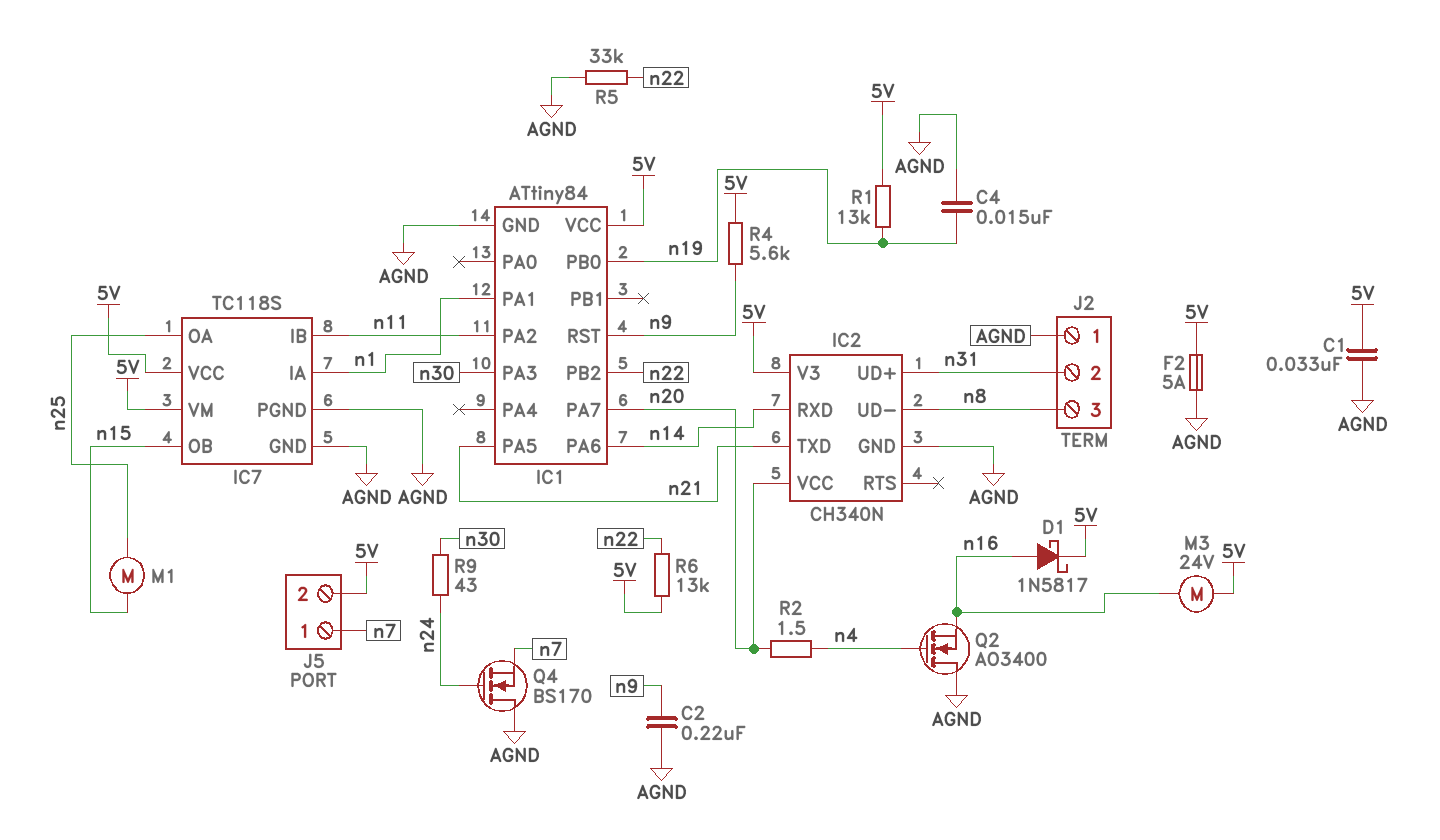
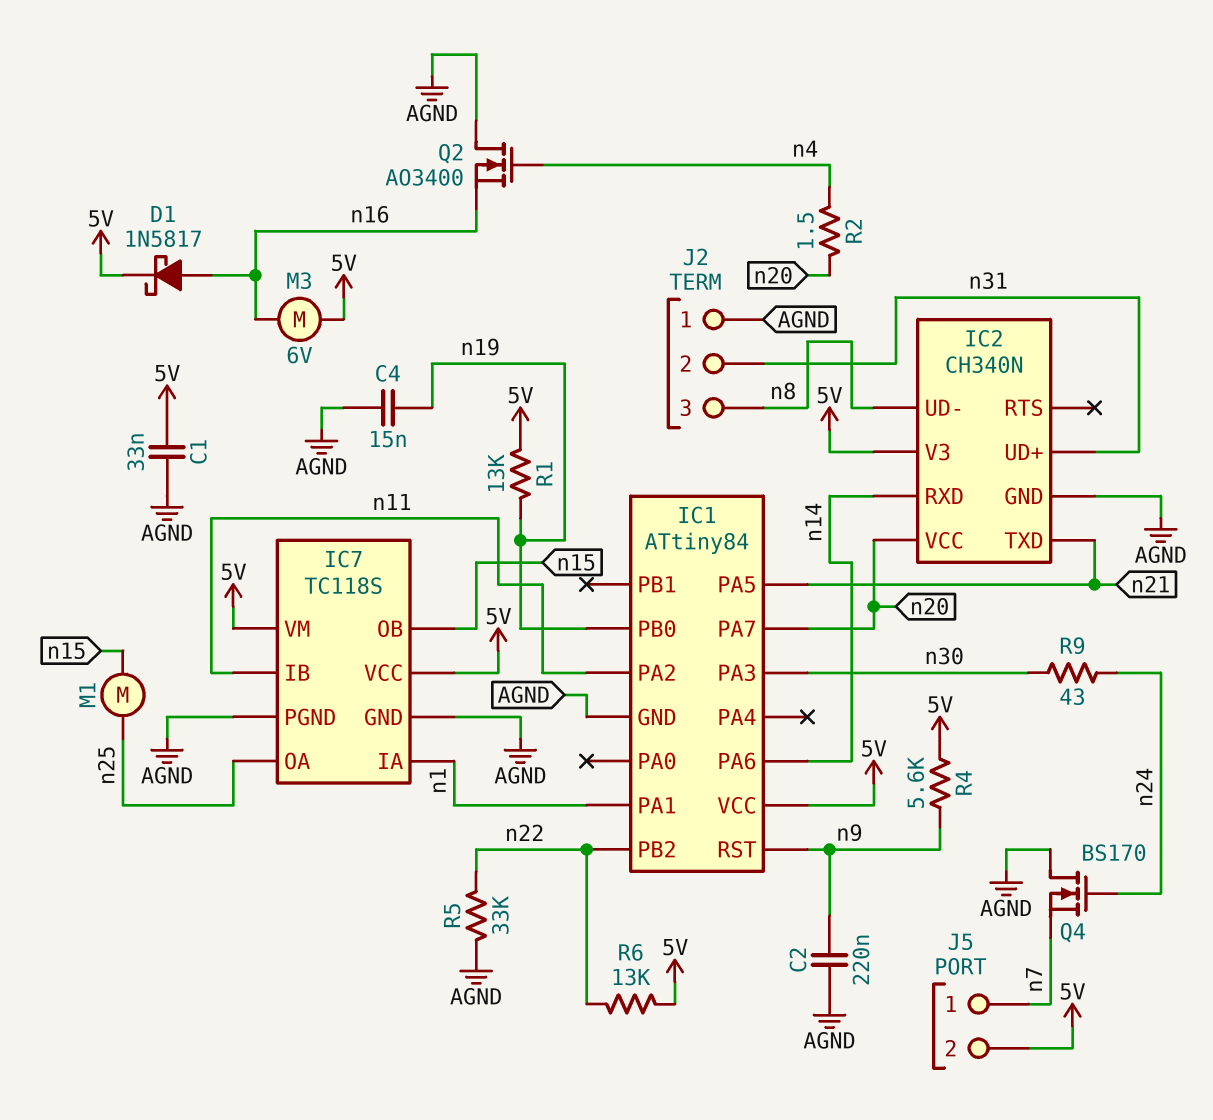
F2: 5A (5V, AGND) -> none
M3: motor 24V (5V, n16) -> motor 6V (5V, n16)

